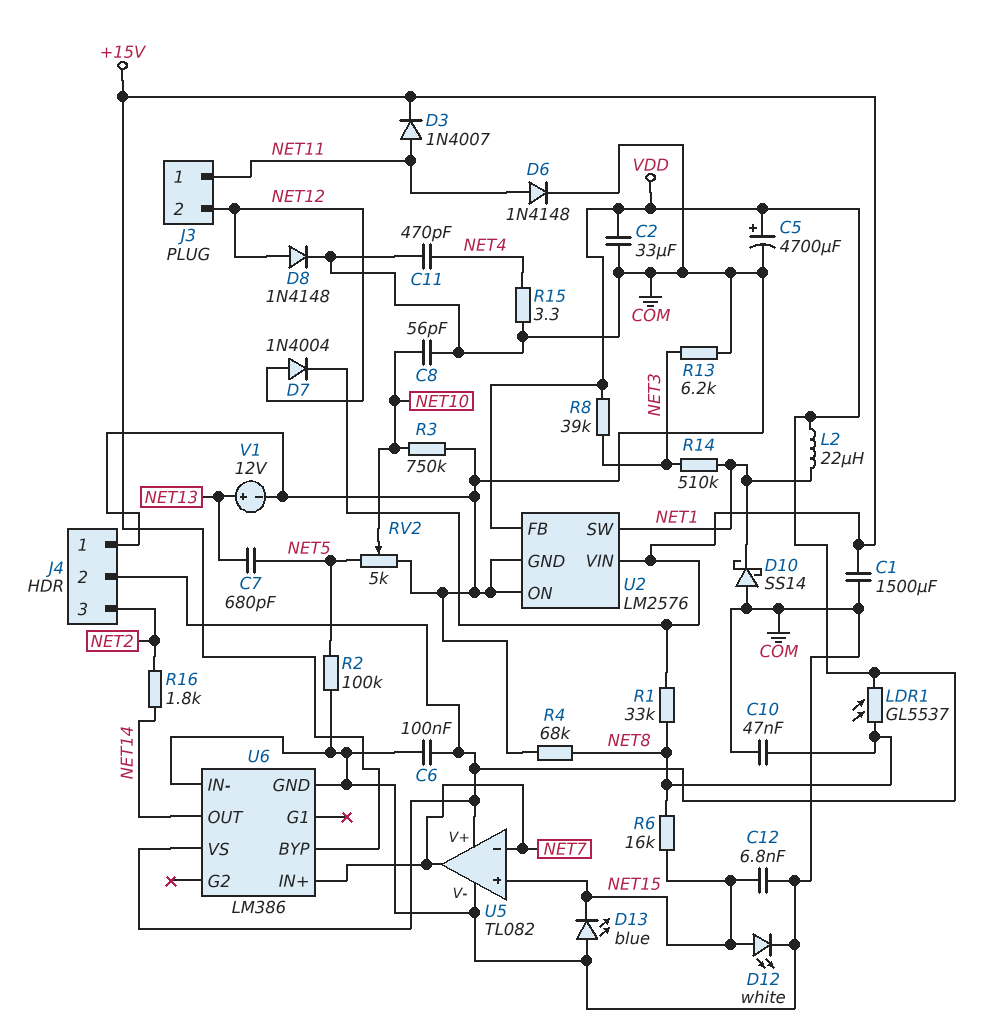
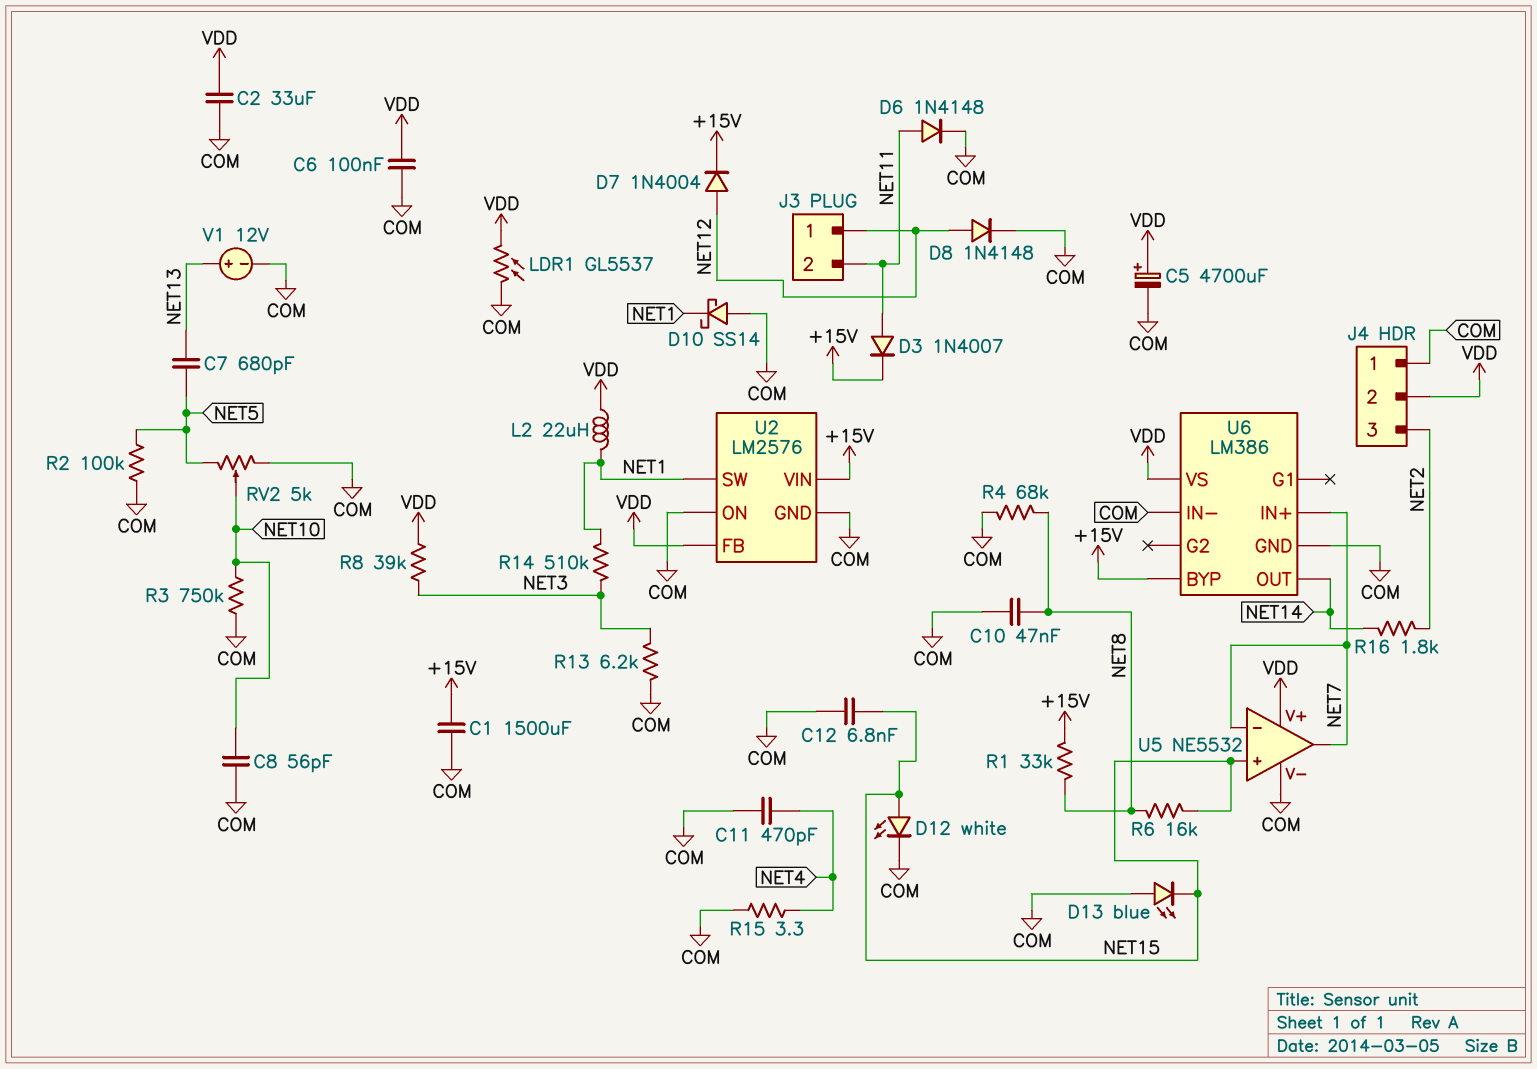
J3 pin 1: NET11 -> NET12
J3 pin 2: NET12 -> NET11
LDR1: GL5537 (NET8, VDD) -> GL5537 (COM, VDD)
U5: TL082 -> NE5532

